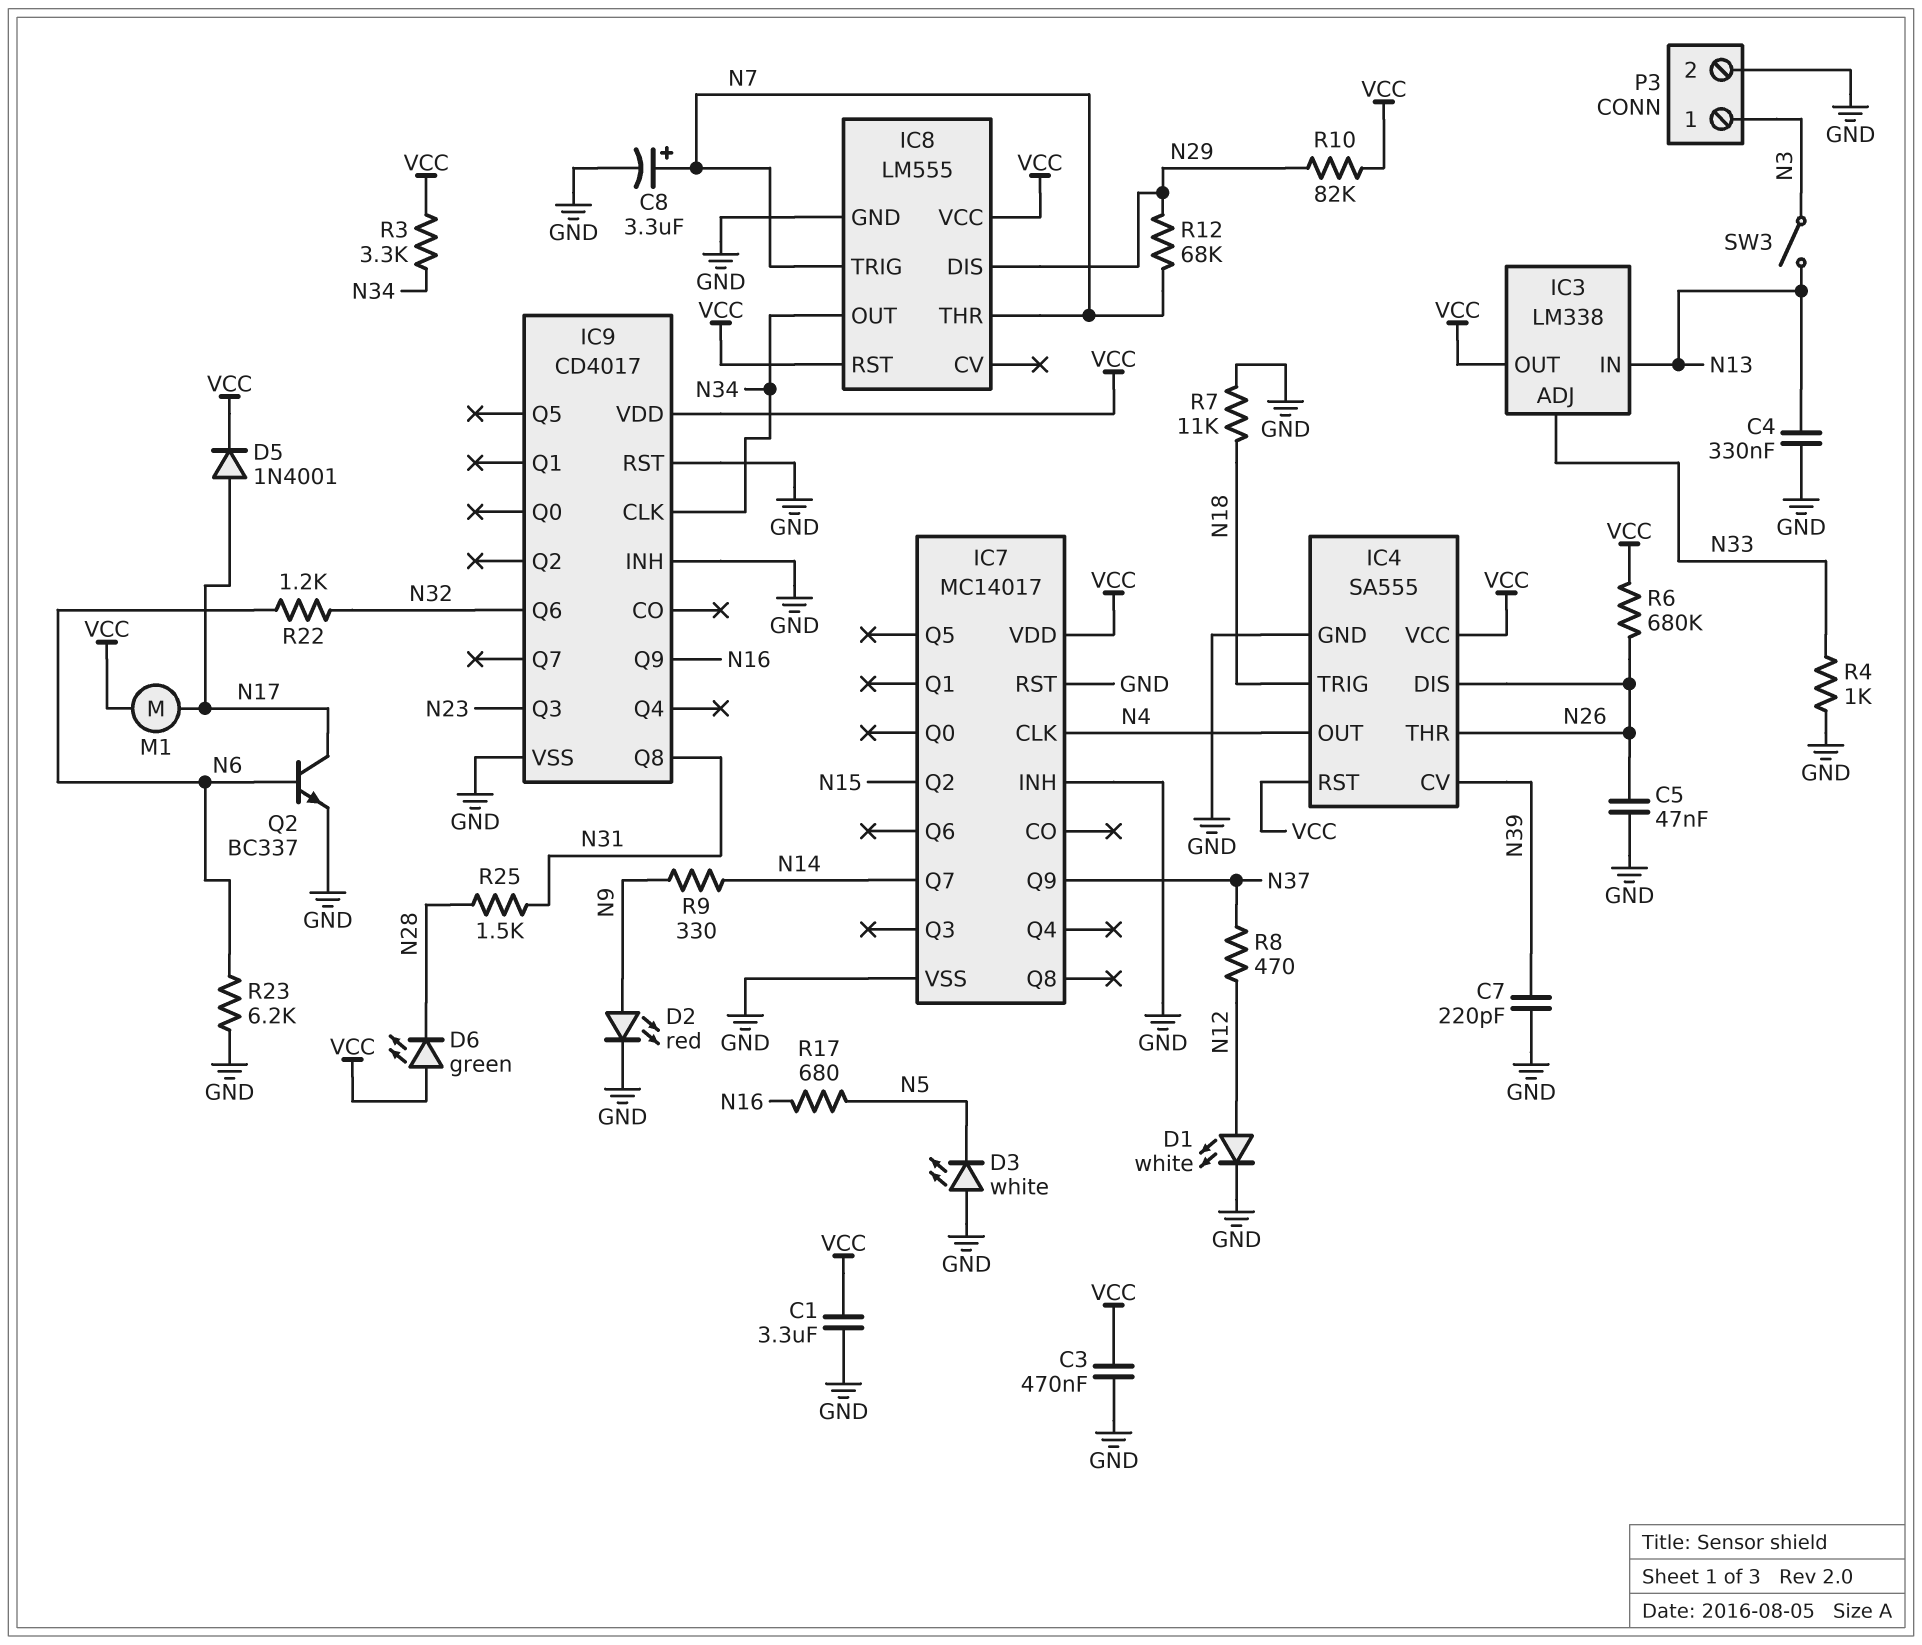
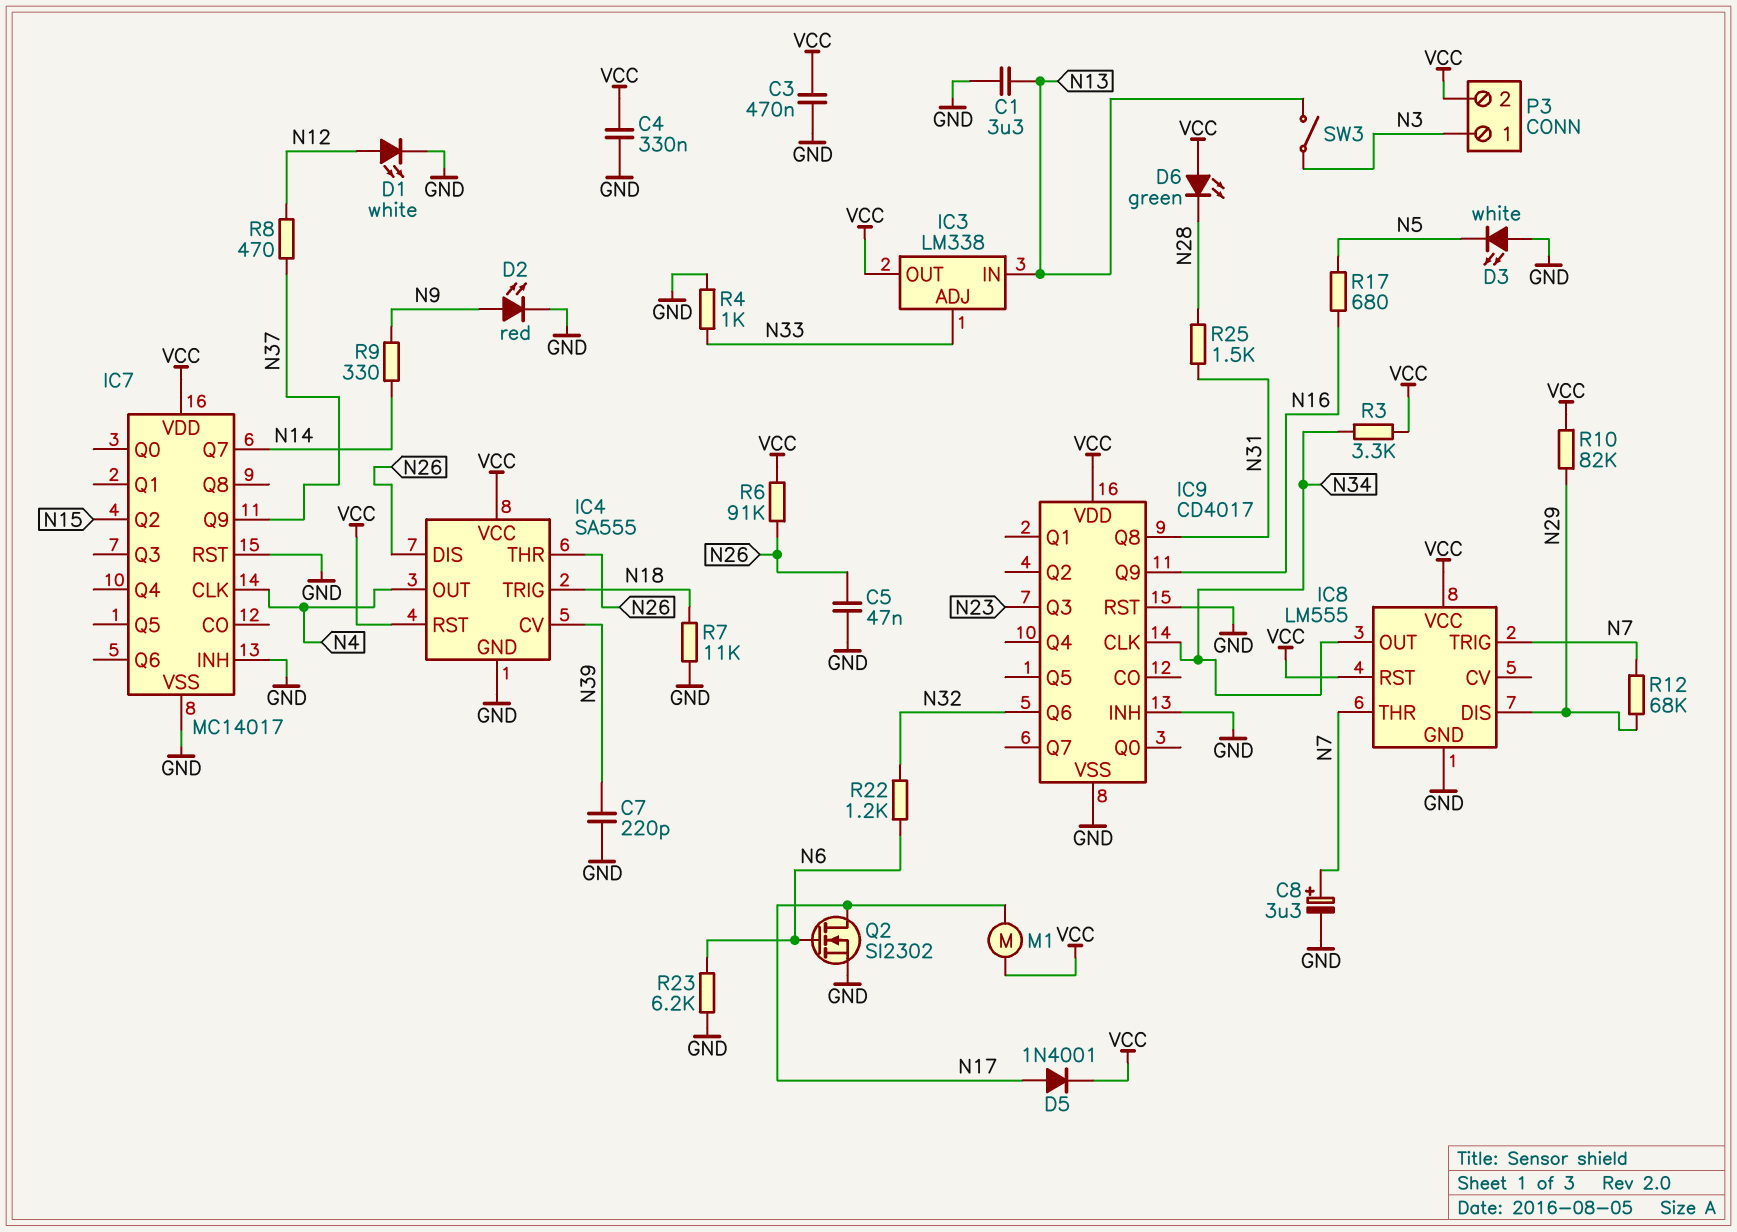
C1: 3.3uF (GND, VCC) -> 3.3uF (GND, N13)
C4: 330nF (GND, N13) -> 330nF (GND, VCC)
P3 pin 2: GND -> VCC
Q2: NPN BC337 (B N6, C N17, E GND) -> NMOS SI2302 (G N6, D N17, S GND)
R6: 680k (N26, VCC) -> 91k (N26, VCC)

